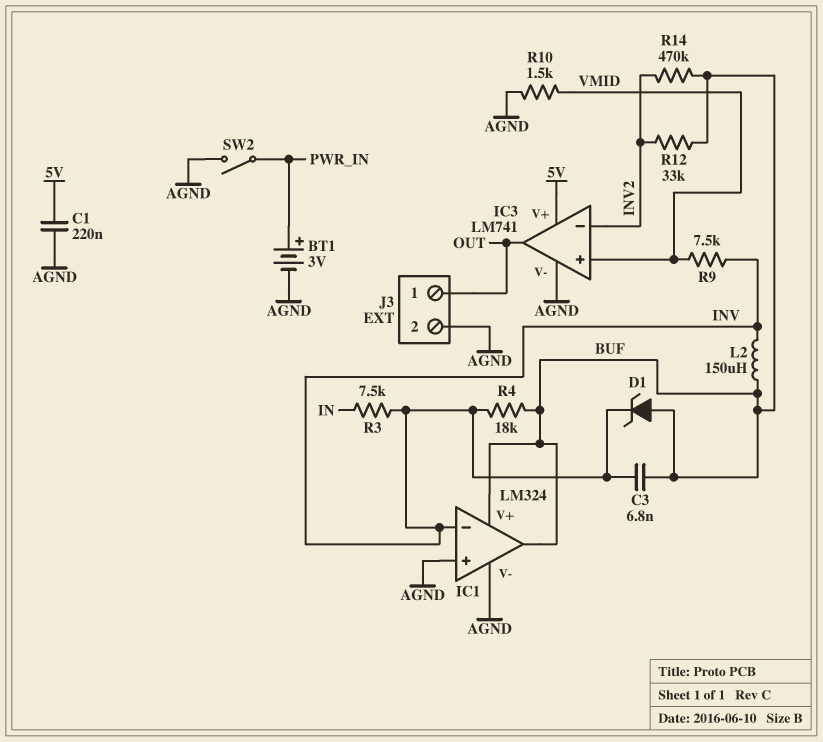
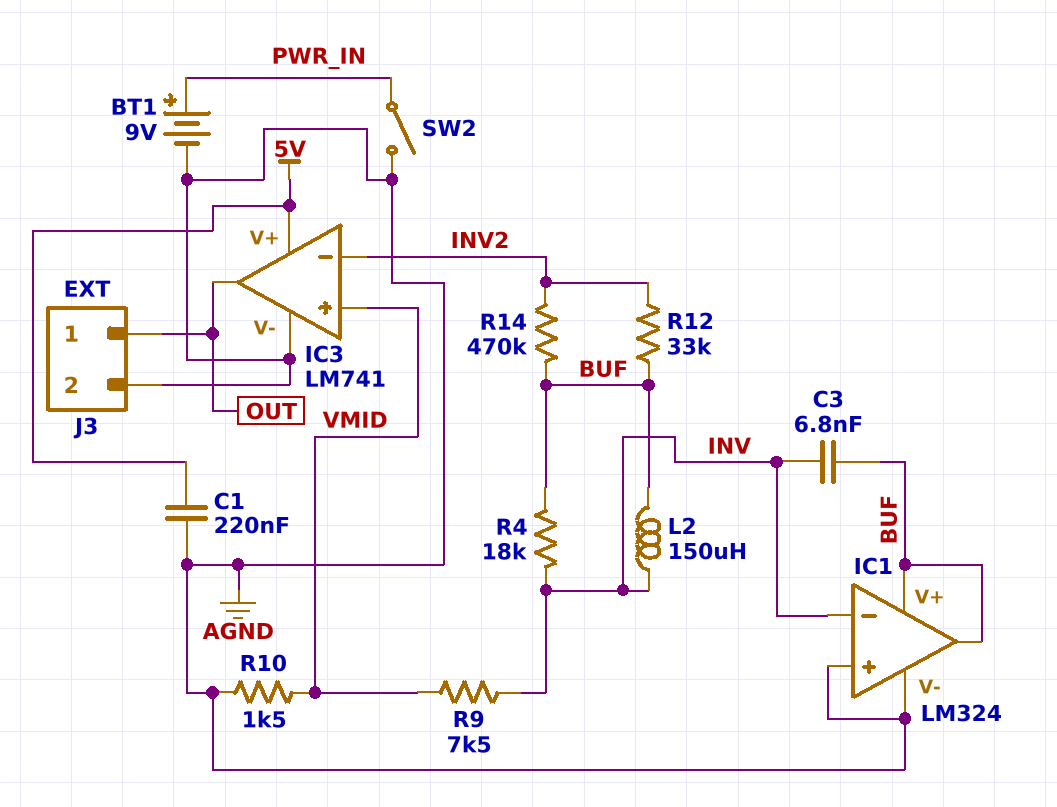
BT1: 3V (plus PWR_IN, minus AGND) -> 9V (plus PWR_IN, minus AGND)
D1: zener (A BUF, K INV) -> none
R3: 7.5k (IN, INV) -> none

